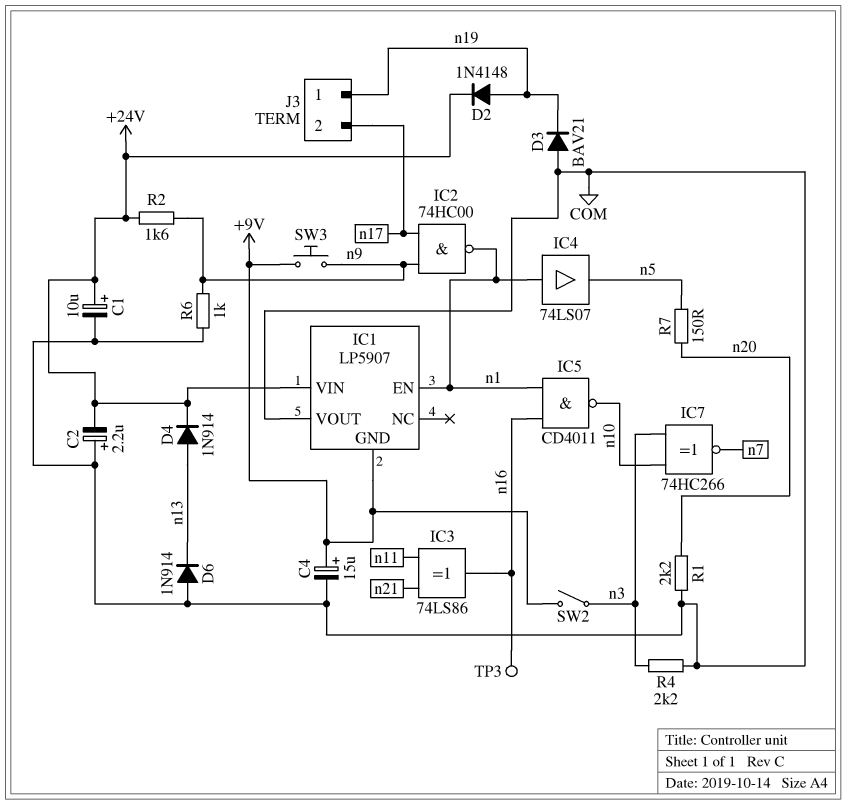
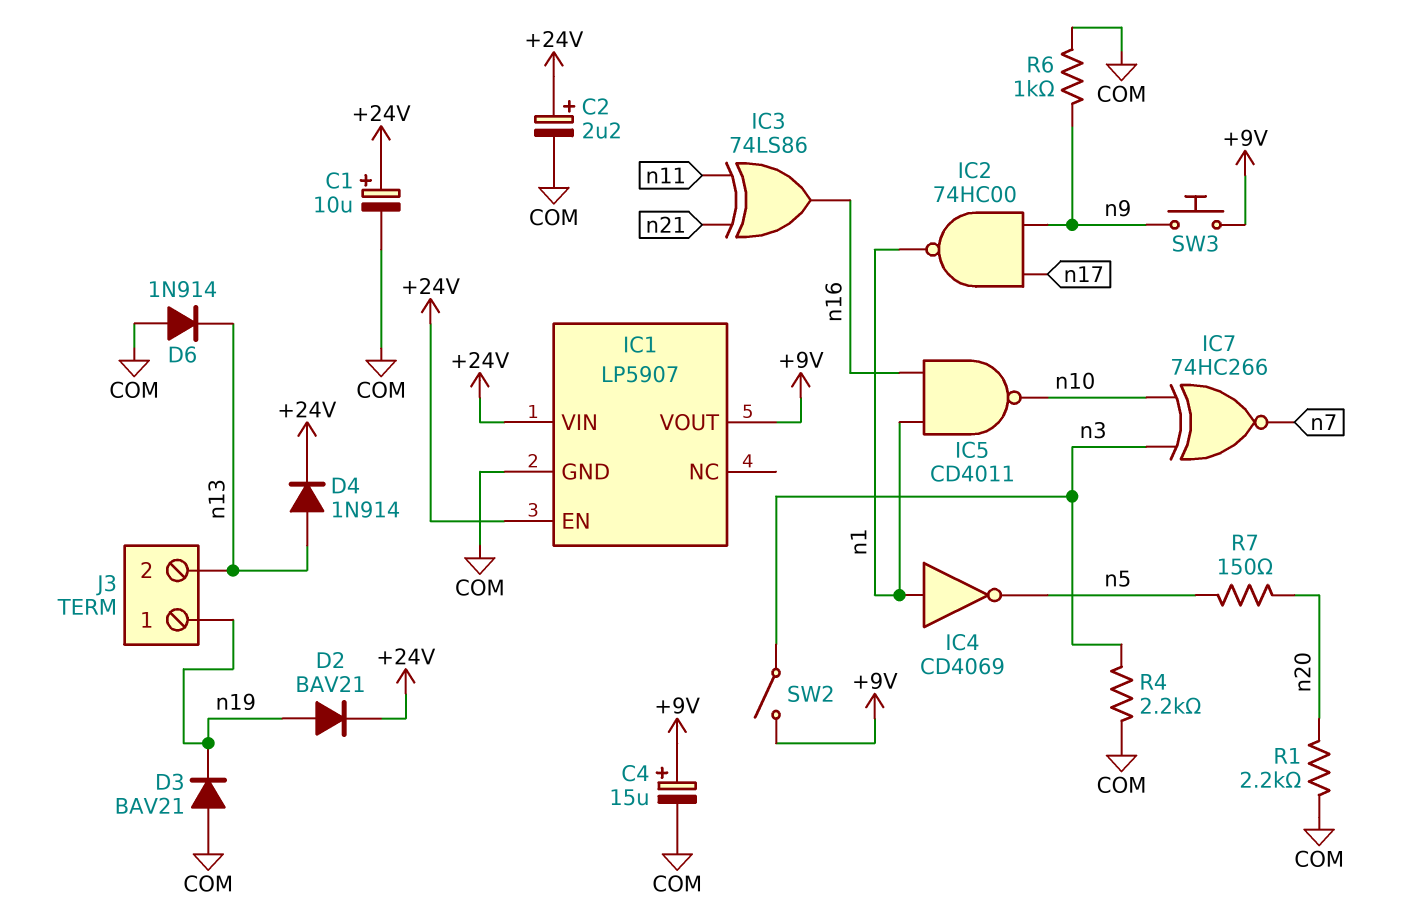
C2: 2.2uF (plus COM, minus +24V) -> 2.2uF (plus +24V, minus COM)
D2: diode 1N4148 (A n19, K +24V) -> diode BAV21 (A n19, K +24V)
IC1 pin EN: n1 -> +24V
IC1 pin GND: +9V -> COM
IC1 pin VOUT: COM -> +9V
IC4: buffer 74LS07 (in n1, out n5) -> NOT CD4069 (in n1, out n5)
J3 pin 2: n17 -> n13
R2: 1.6k (+24V, n9) -> none
TP3: test point (n16) -> none

